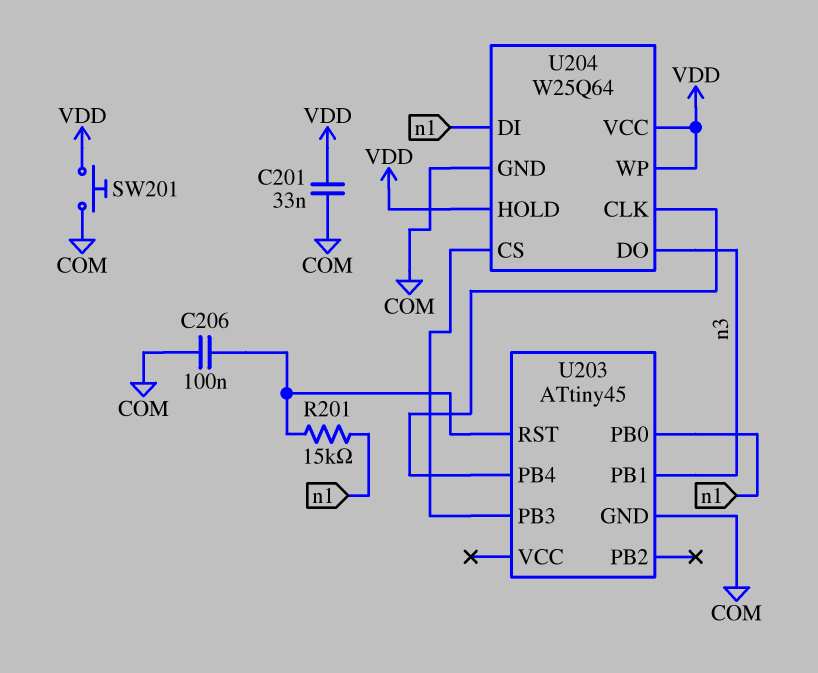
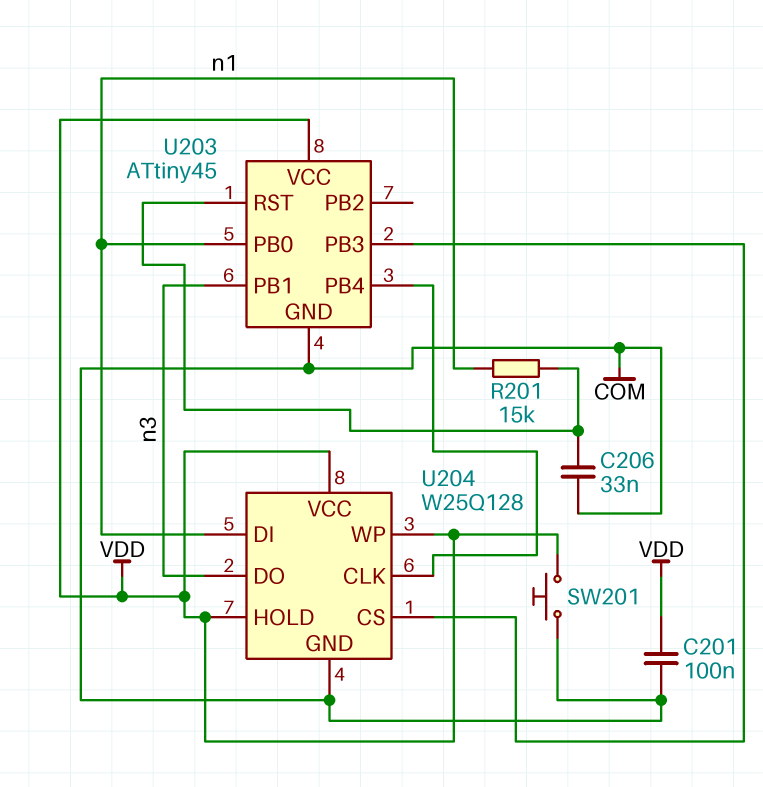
C201: 33nF (COM, VDD) -> 100nF (COM, VDD)
C206: 100nF (COM, U203/RST) -> 33nF (COM, U203/RST)
U203 pin VCC: none -> VDD
U204: W25Q64 -> W25Q128

